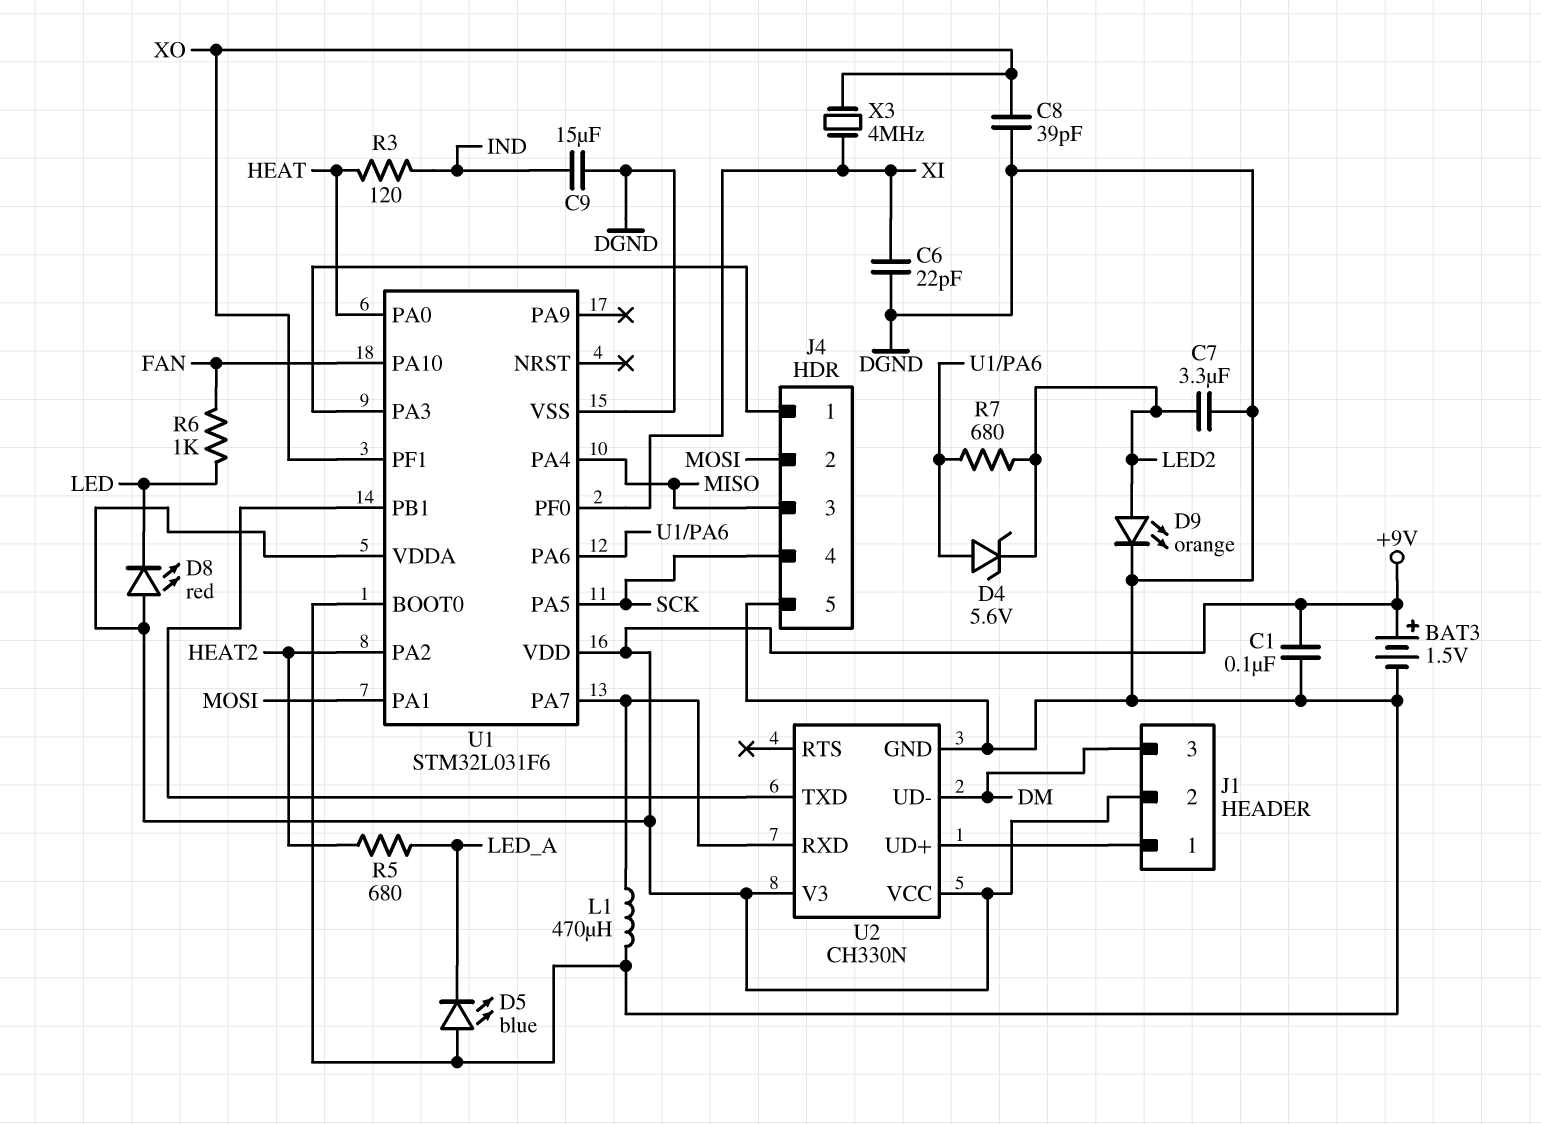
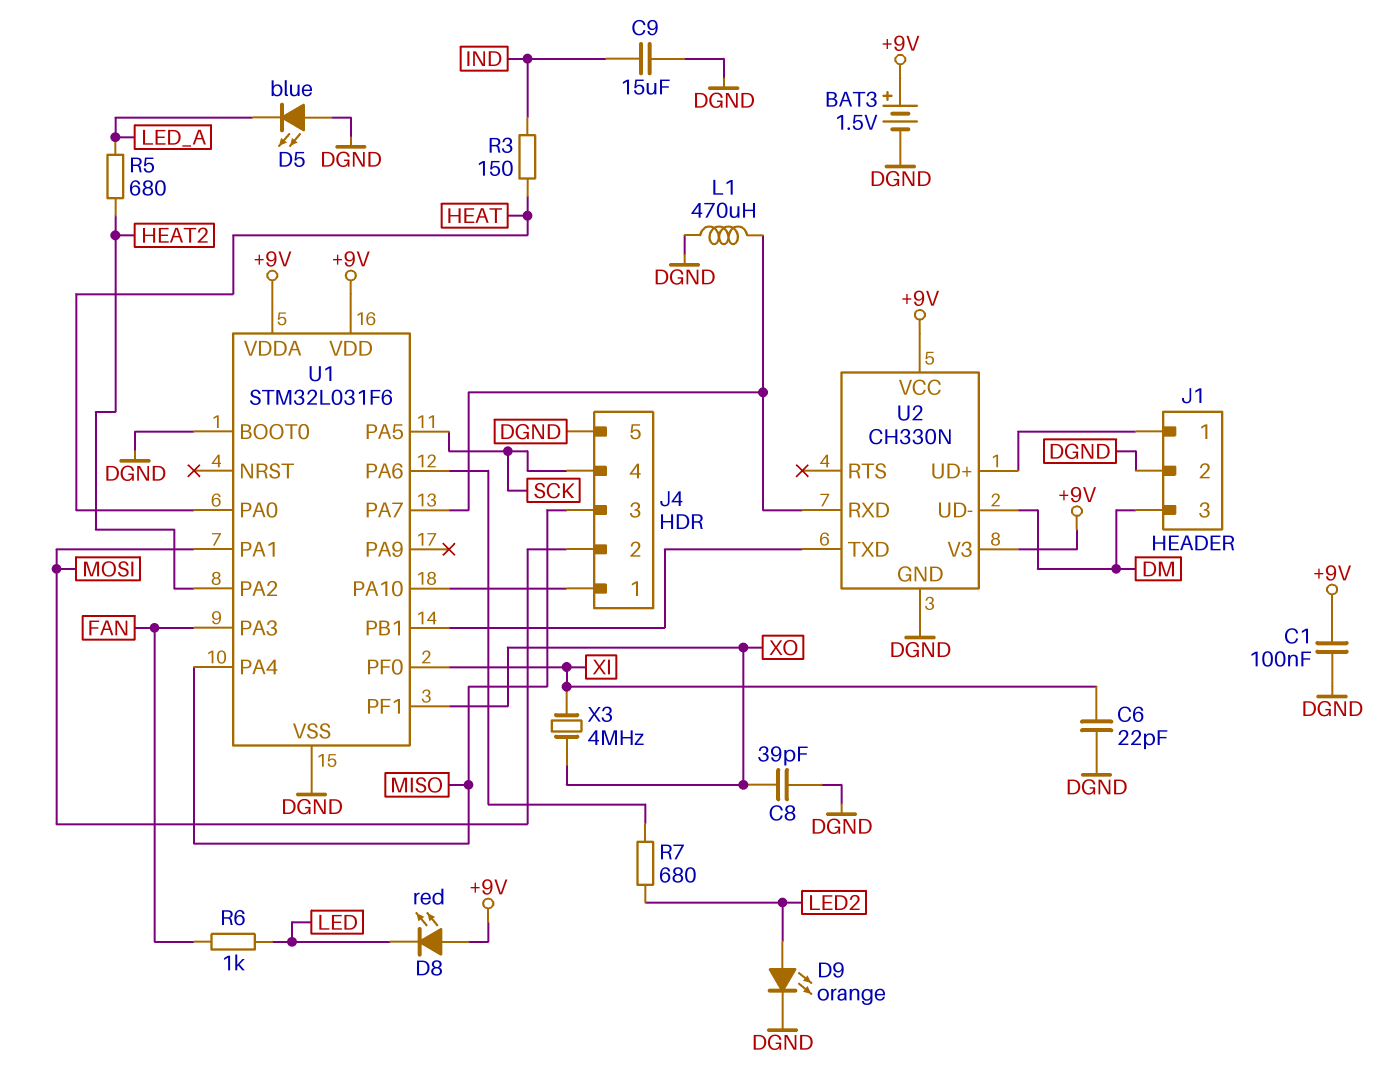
C7: 3.3uF (DGND, LED2) -> none
D4: zener 5.6V (A U1/PA6, K LED2) -> none
J1 pin 2: +9V -> DGND
R3: 120 (HEAT, IND) -> 150 (HEAT, IND)
U1 pin PA3: J4/1 -> FAN
U1 pin PA10: FAN -> J4/1

